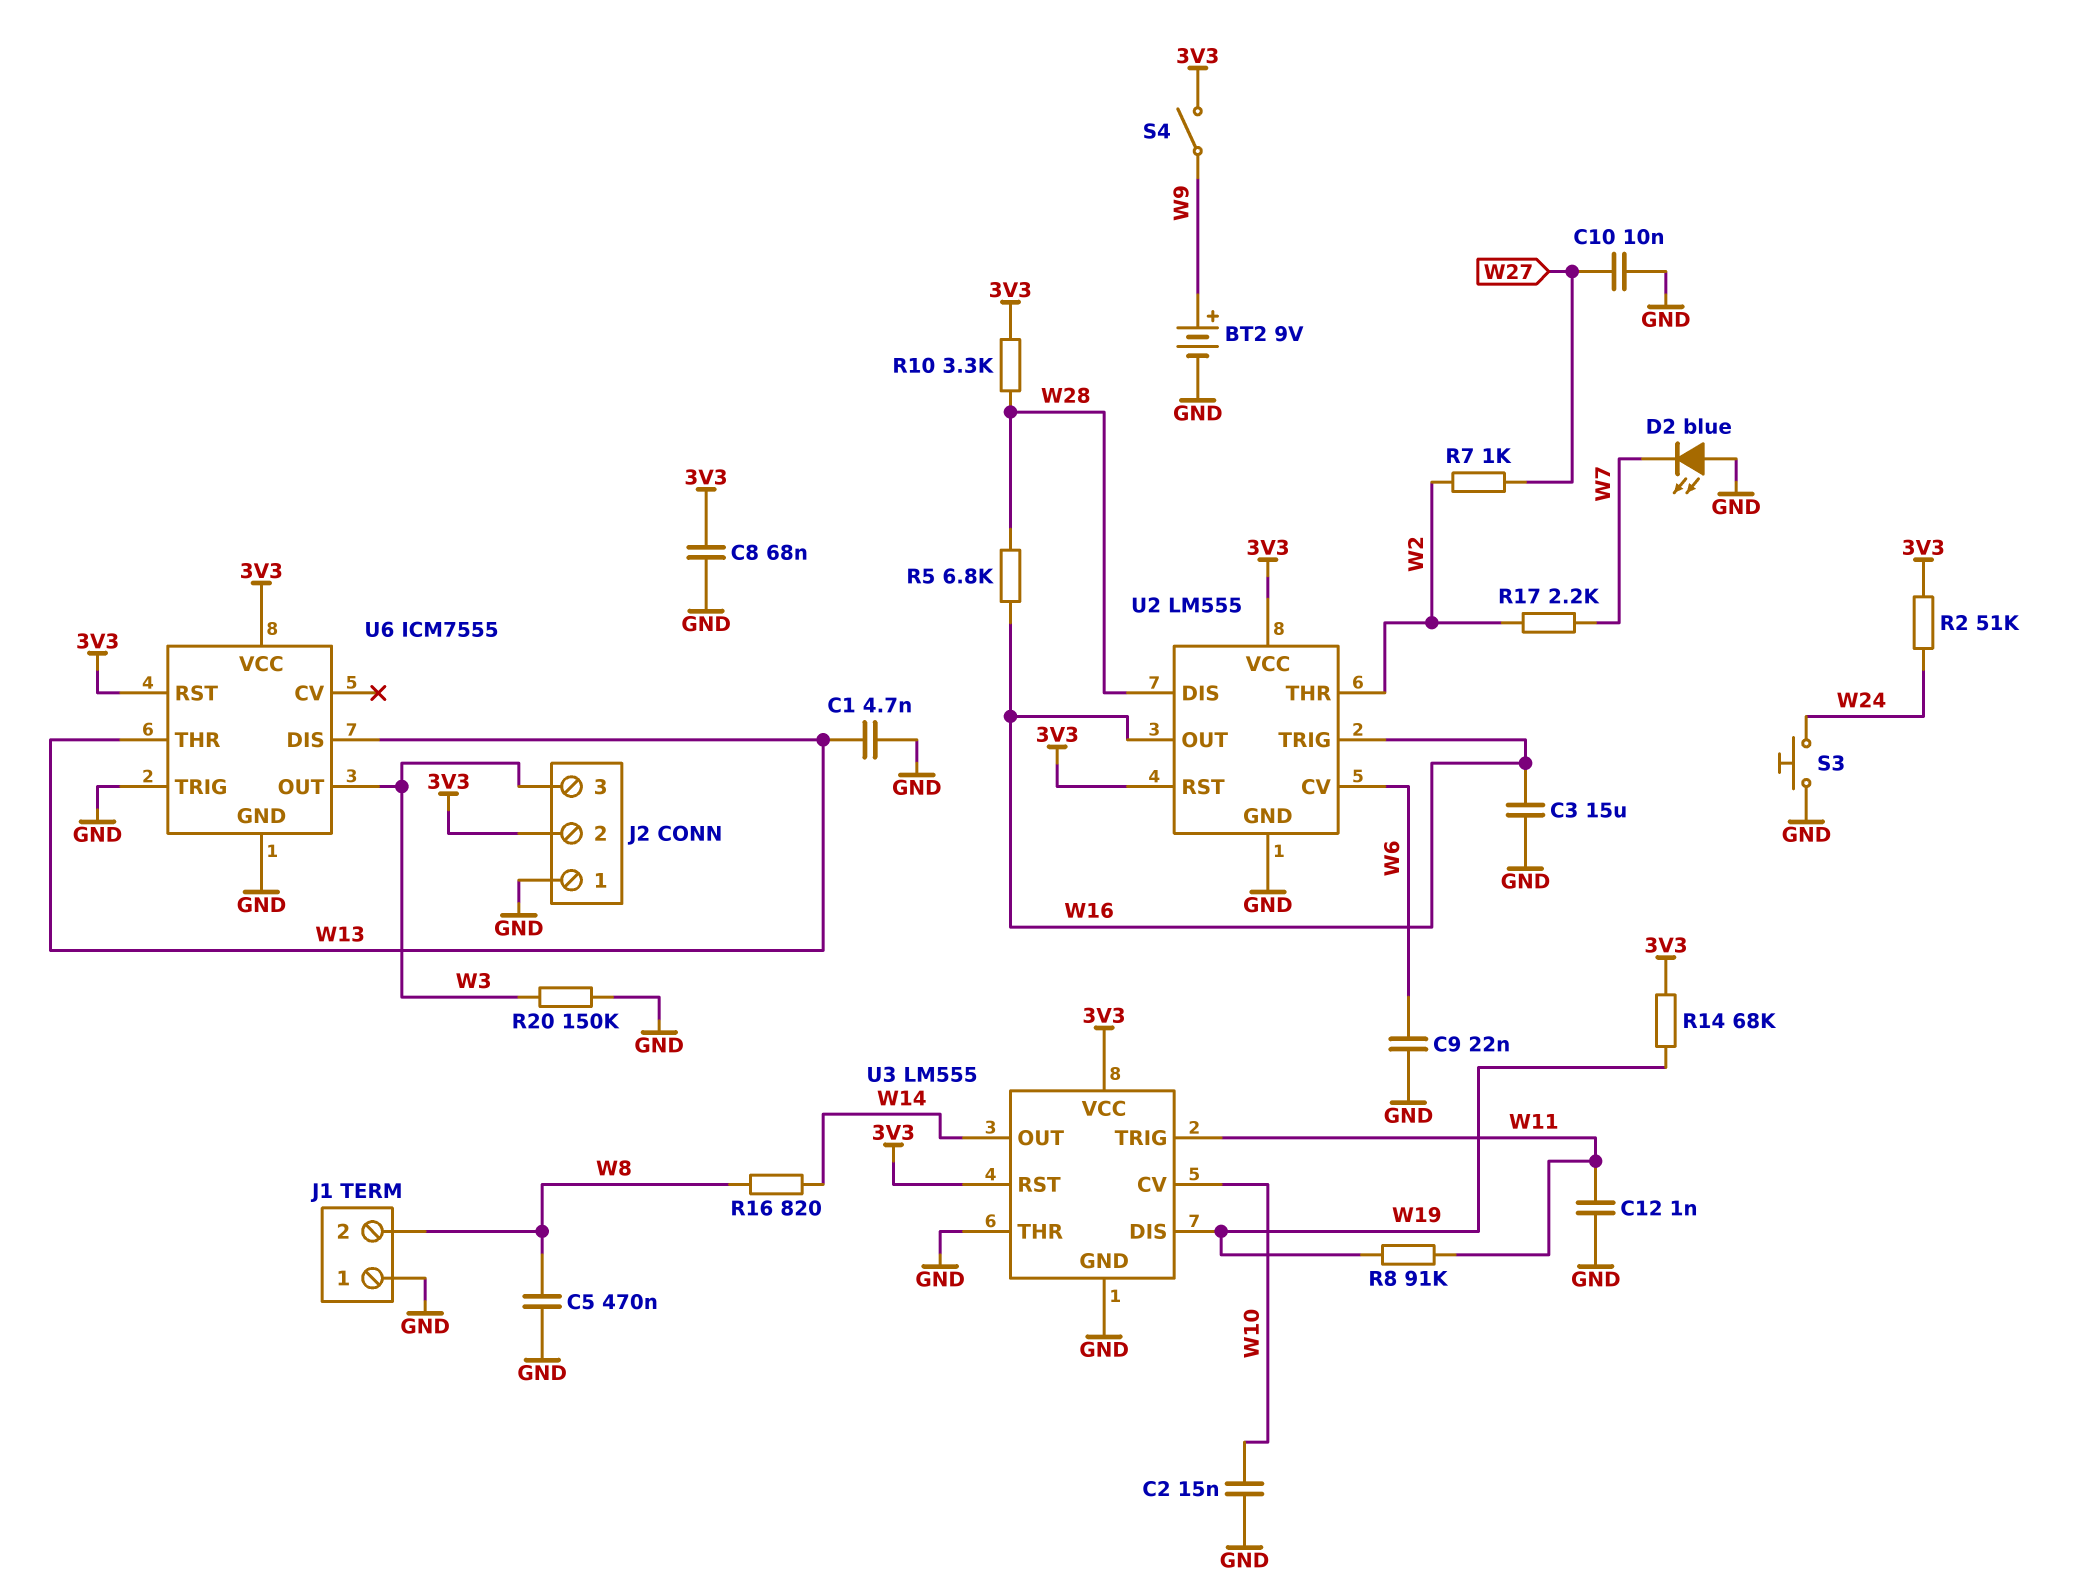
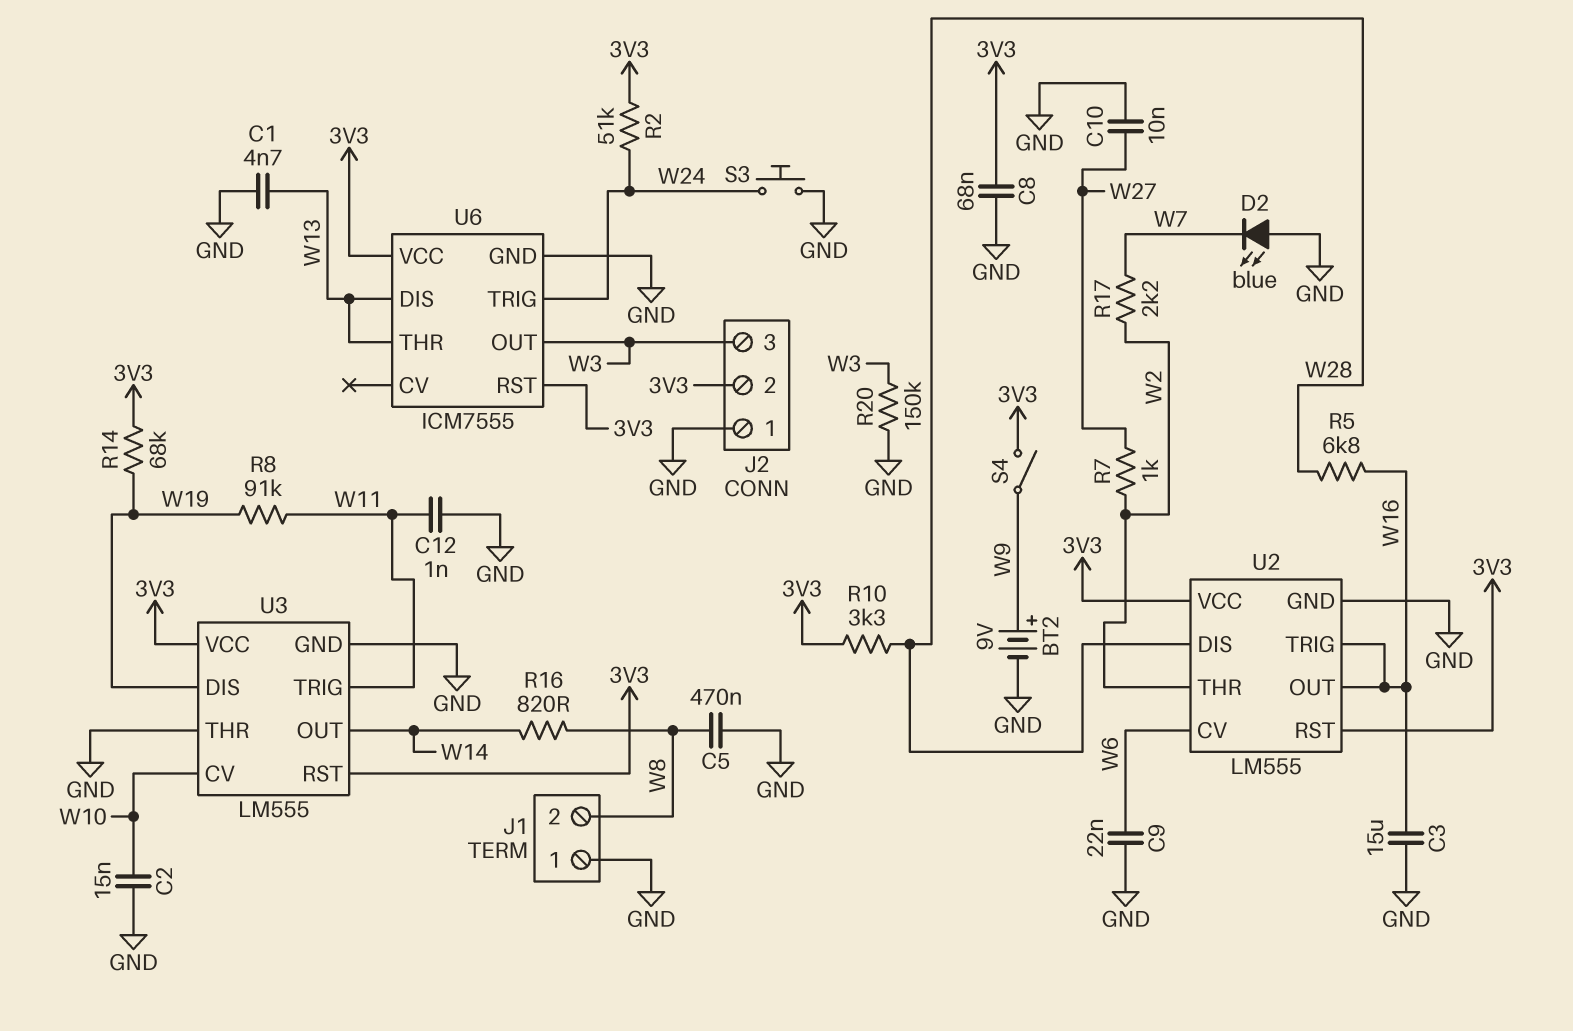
U6 pin TRIG: GND -> W24

